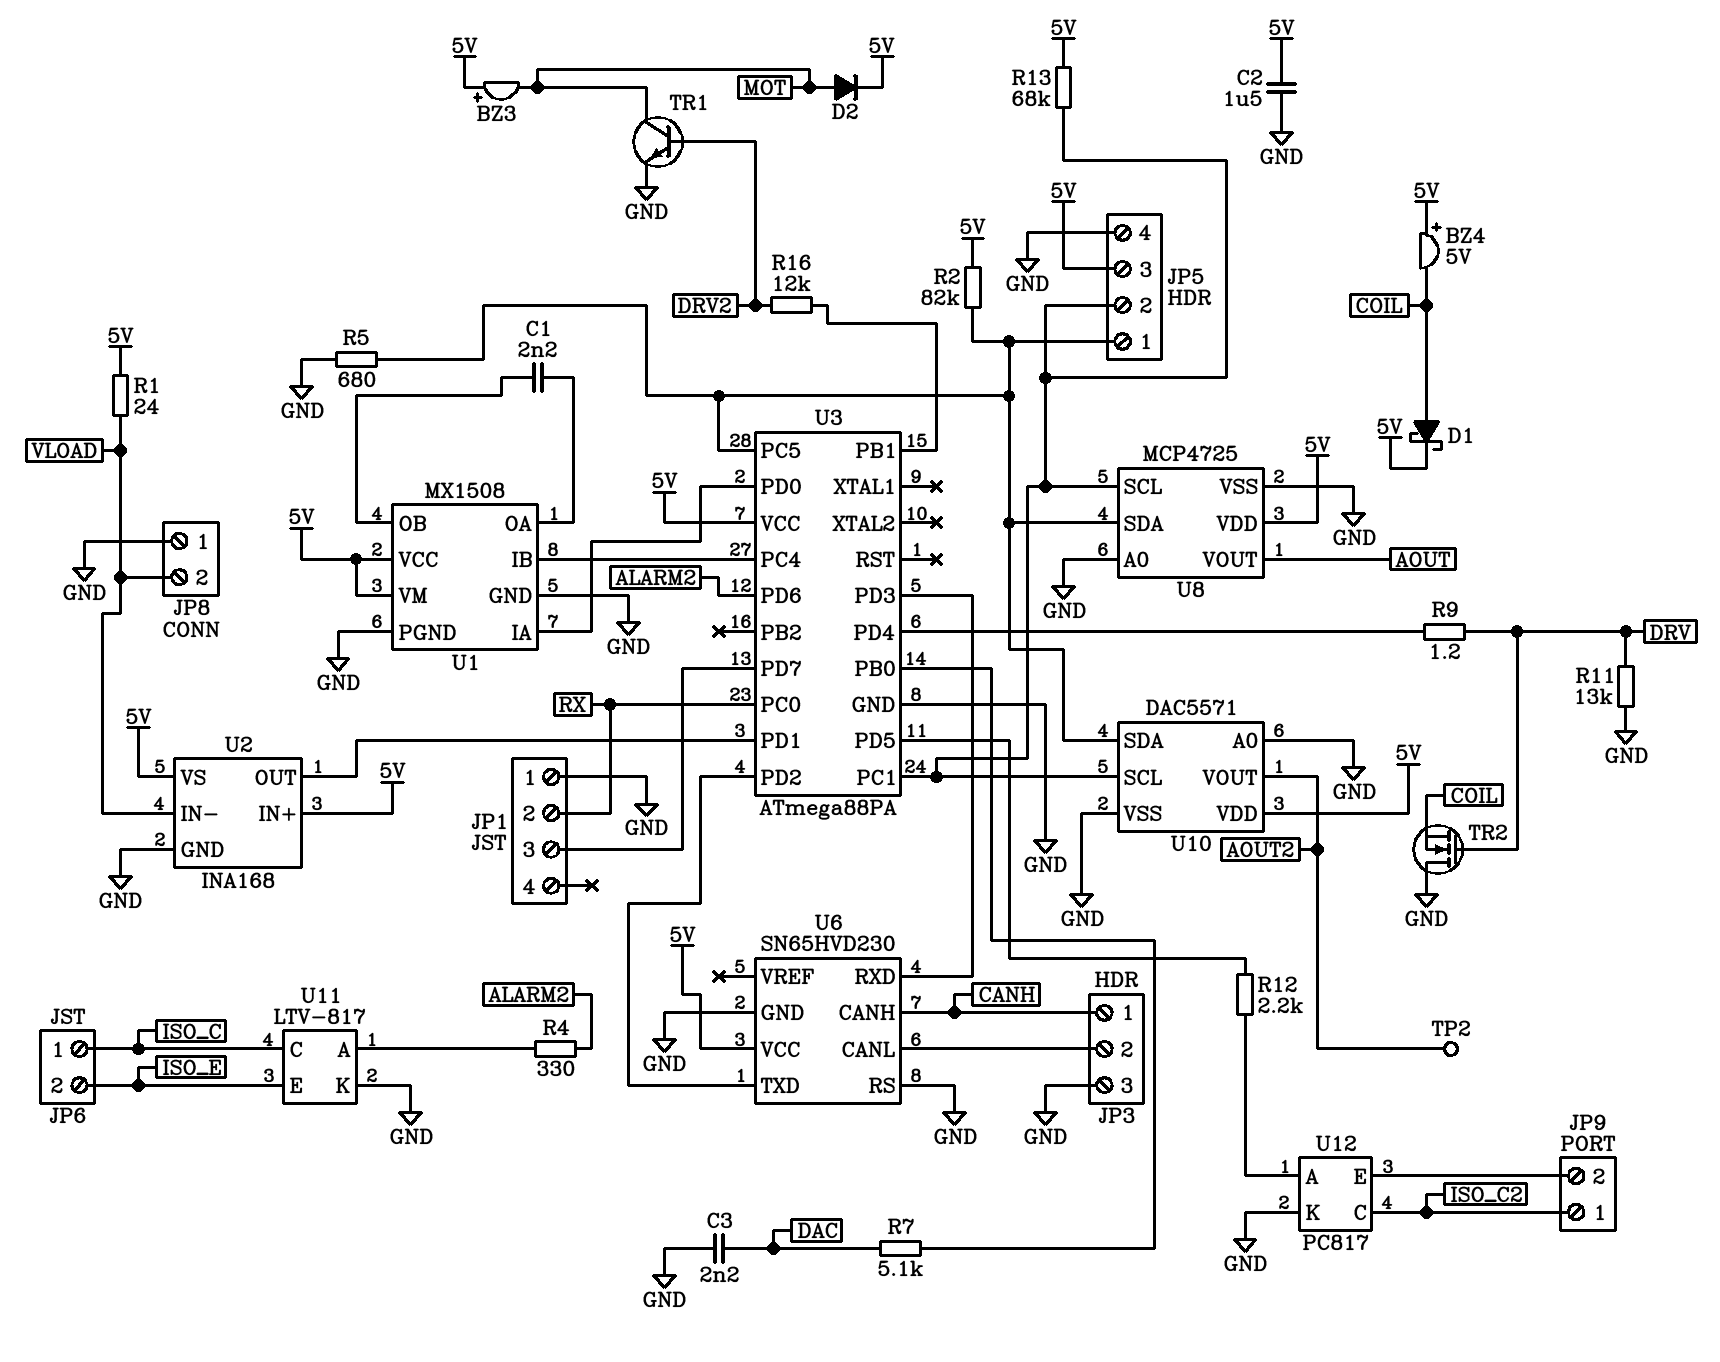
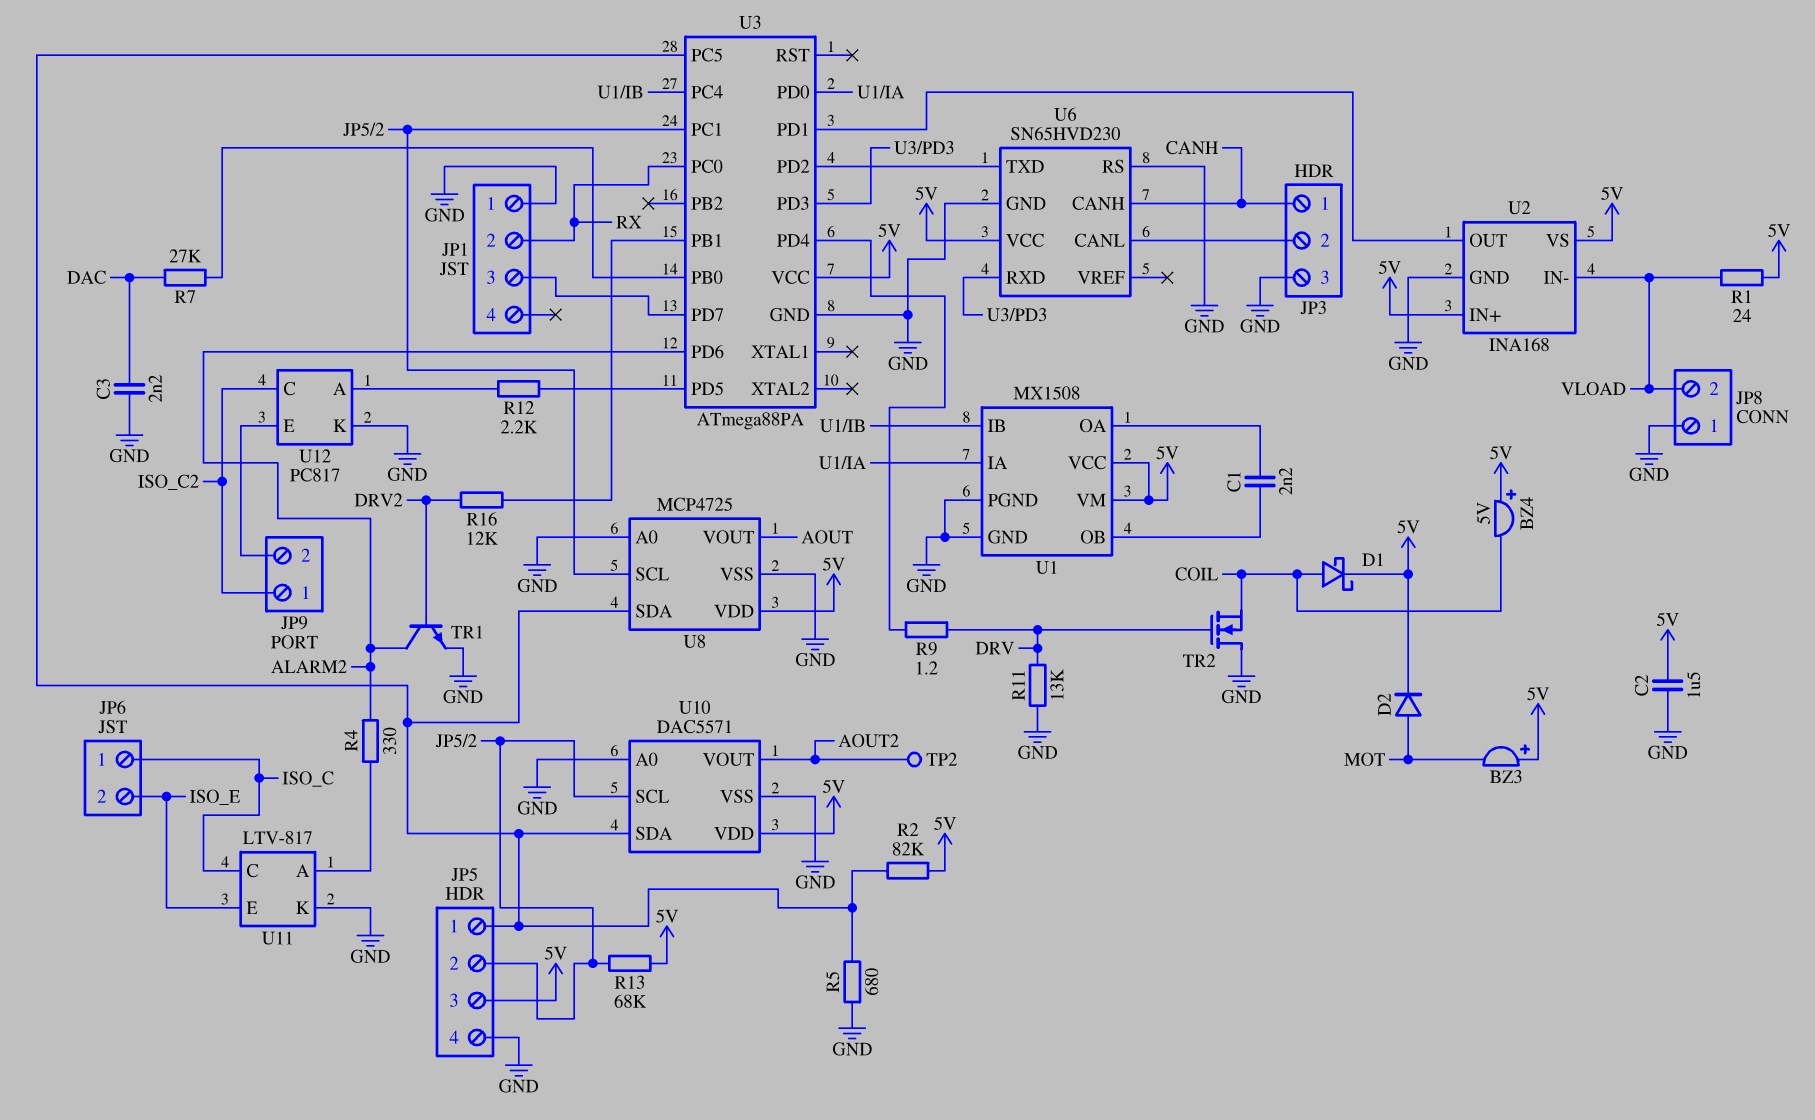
R7: 5.1k (DAC, U3/PB0) -> 27k (DAC, U3/PB0)
TR1: NPN (B DRV2, C MOT, E GND) -> NPN (B DRV2, C ALARM2, E GND)

